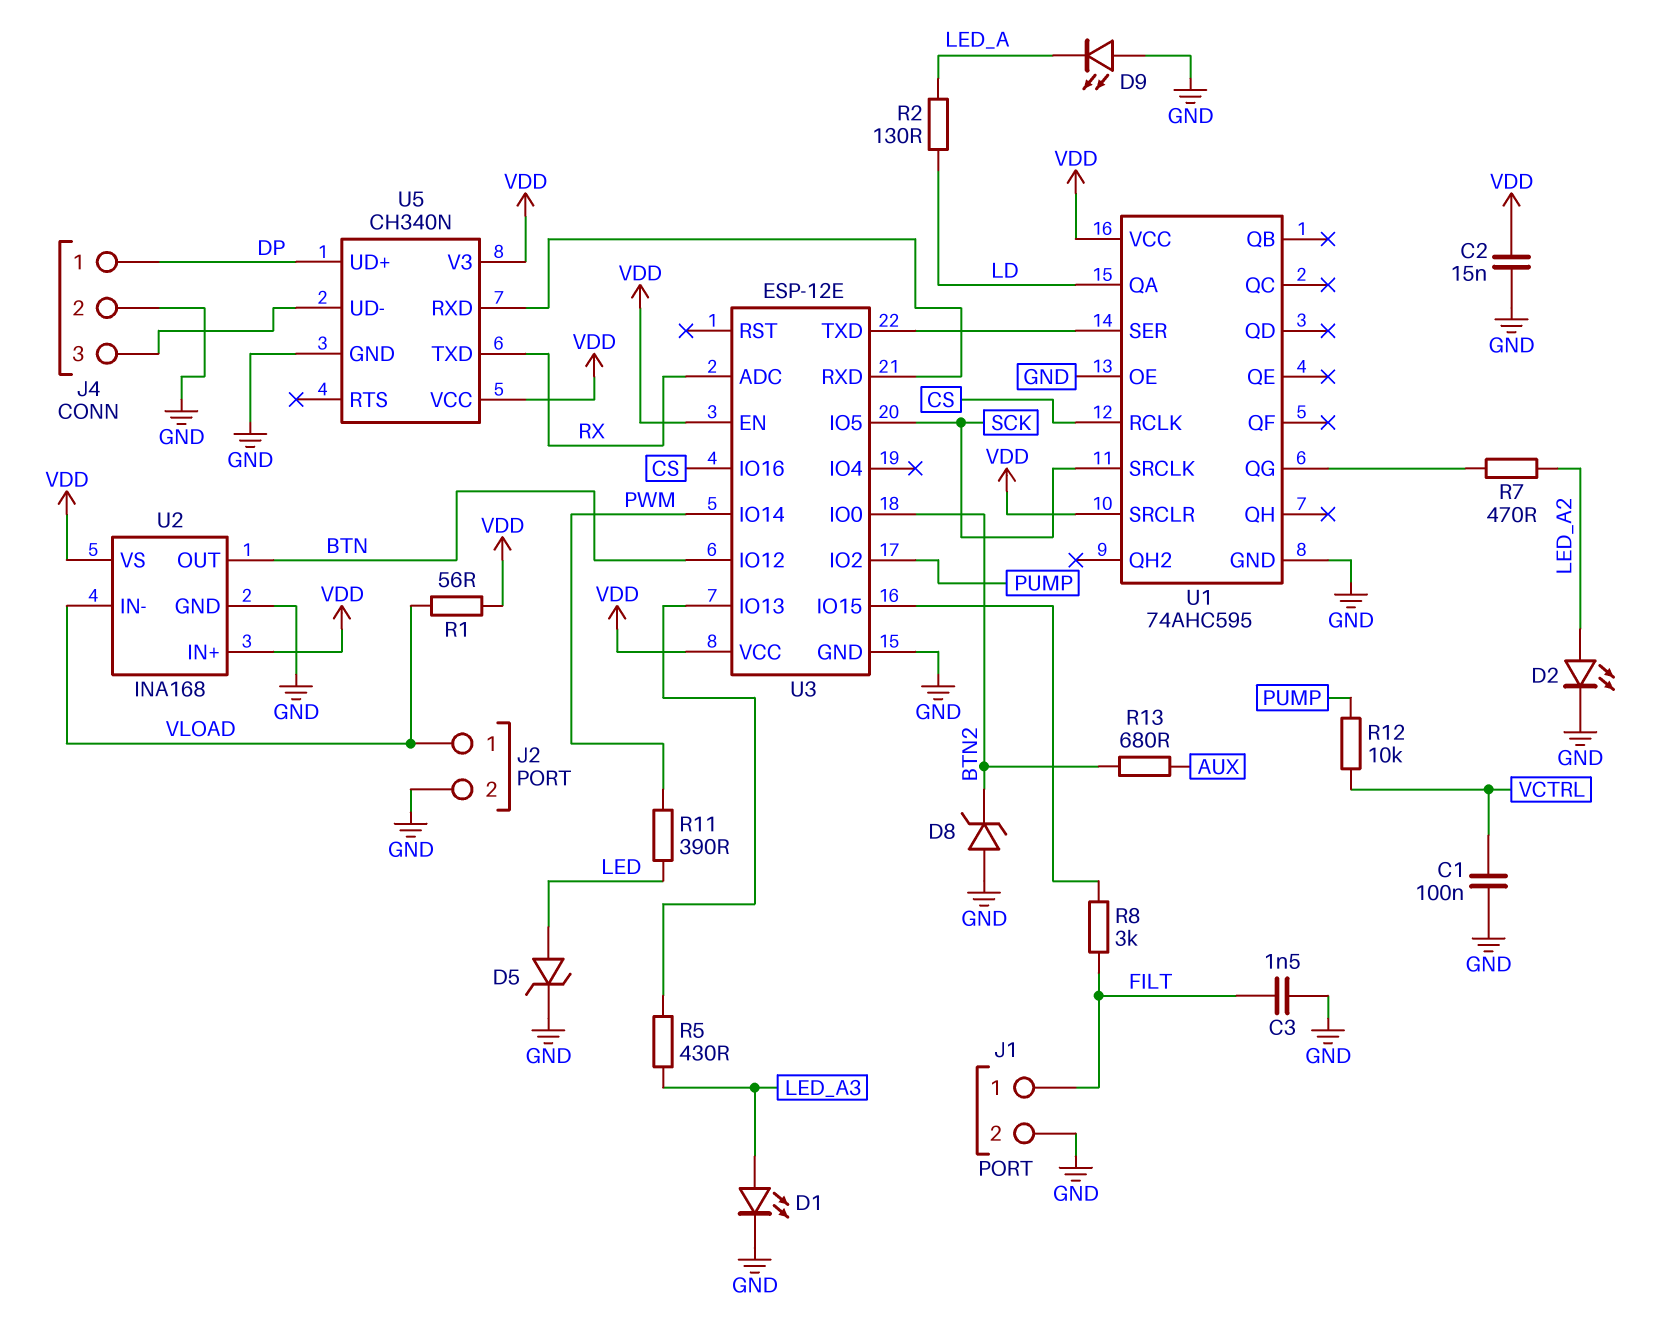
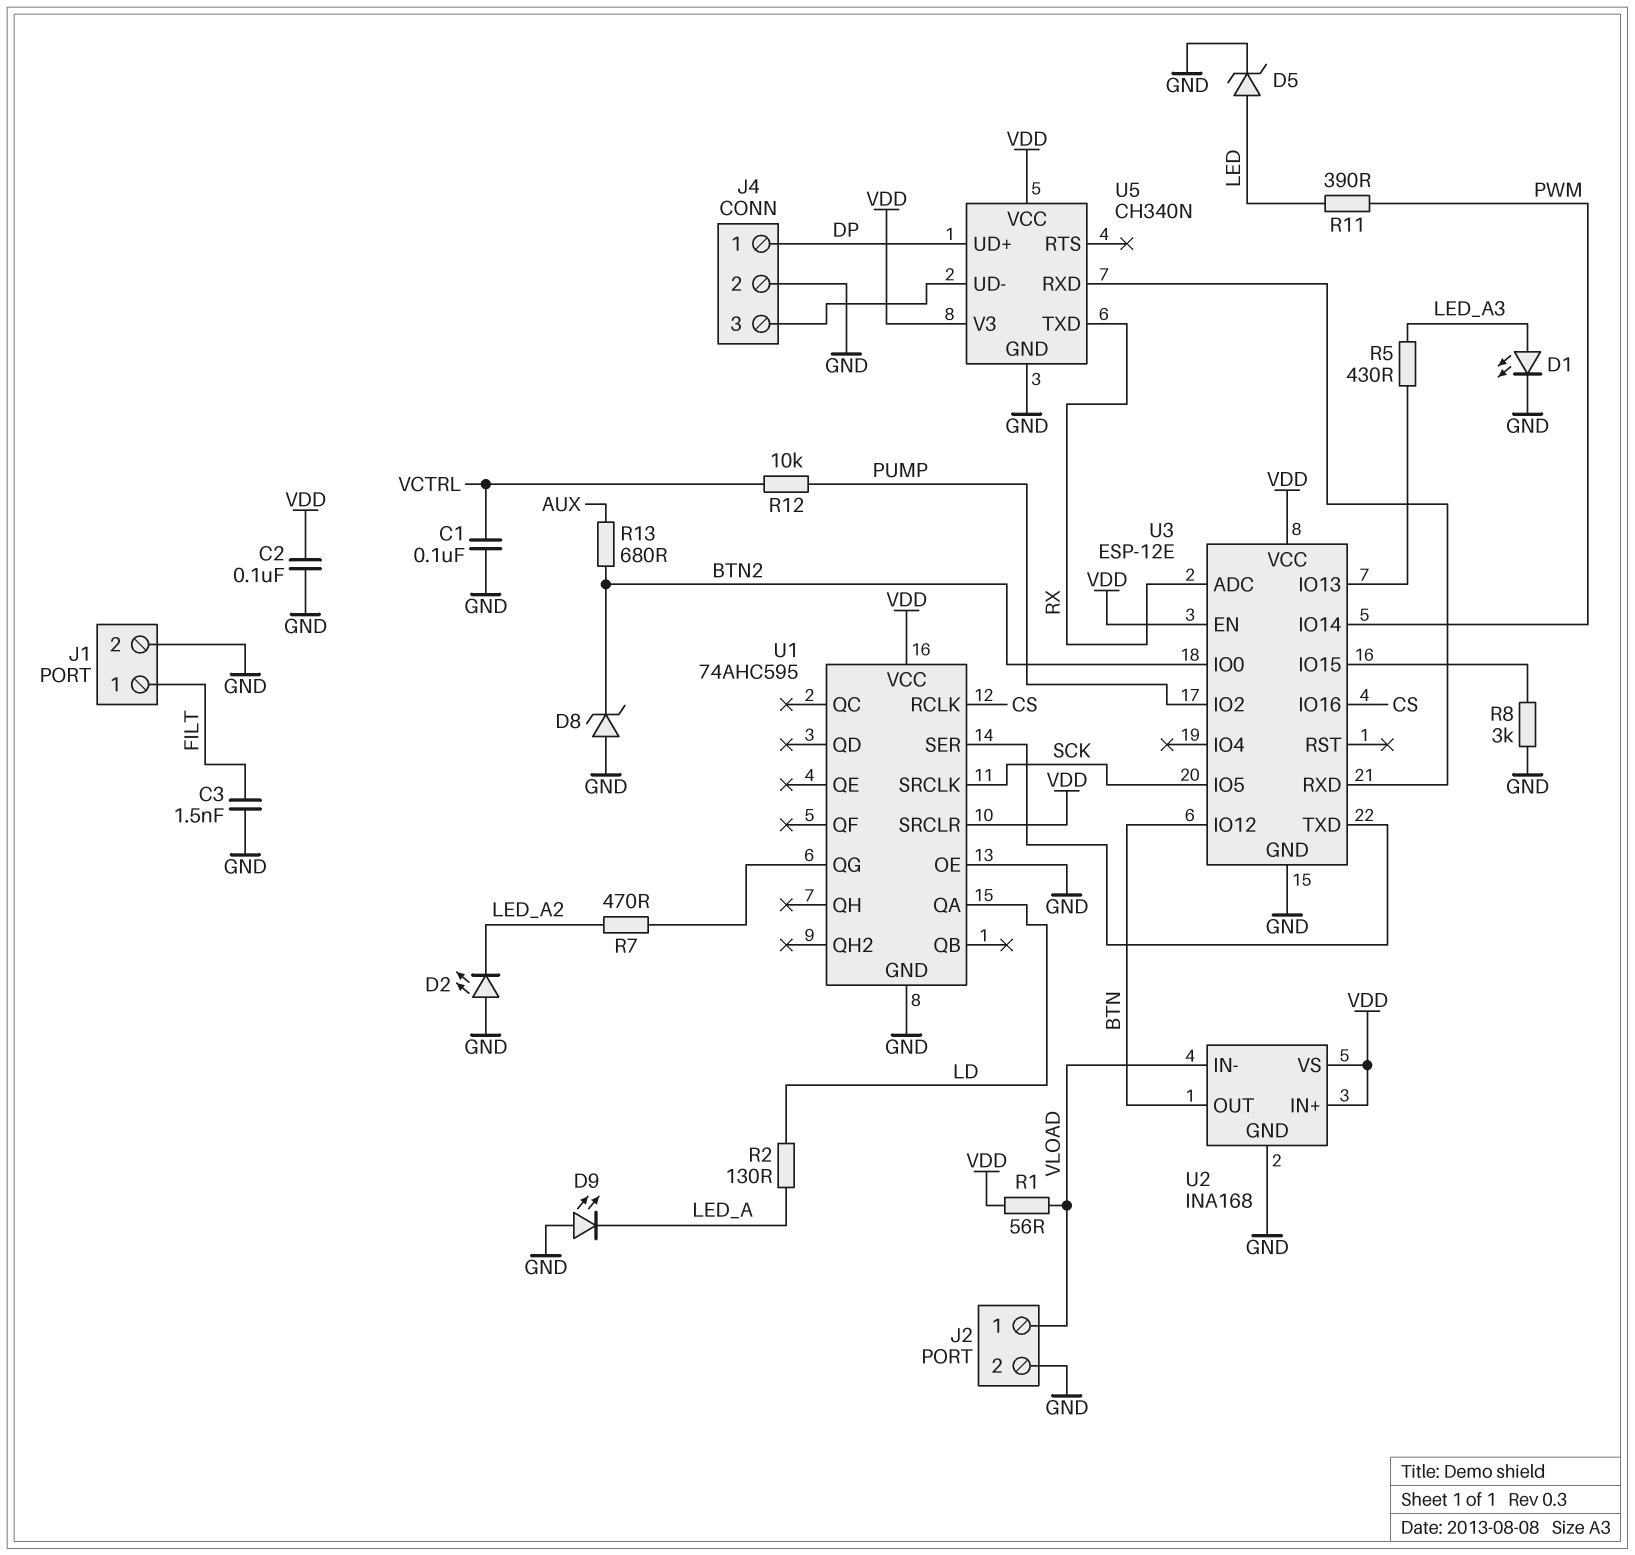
C2: 15nF (GND, VDD) -> 100nF (GND, VDD)
D2: LED (A LED_A2, K GND) -> LED (A GND, K LED_A2)
R8: 3k (FILT, U3/IO15) -> 3k (GND, U3/IO15)

